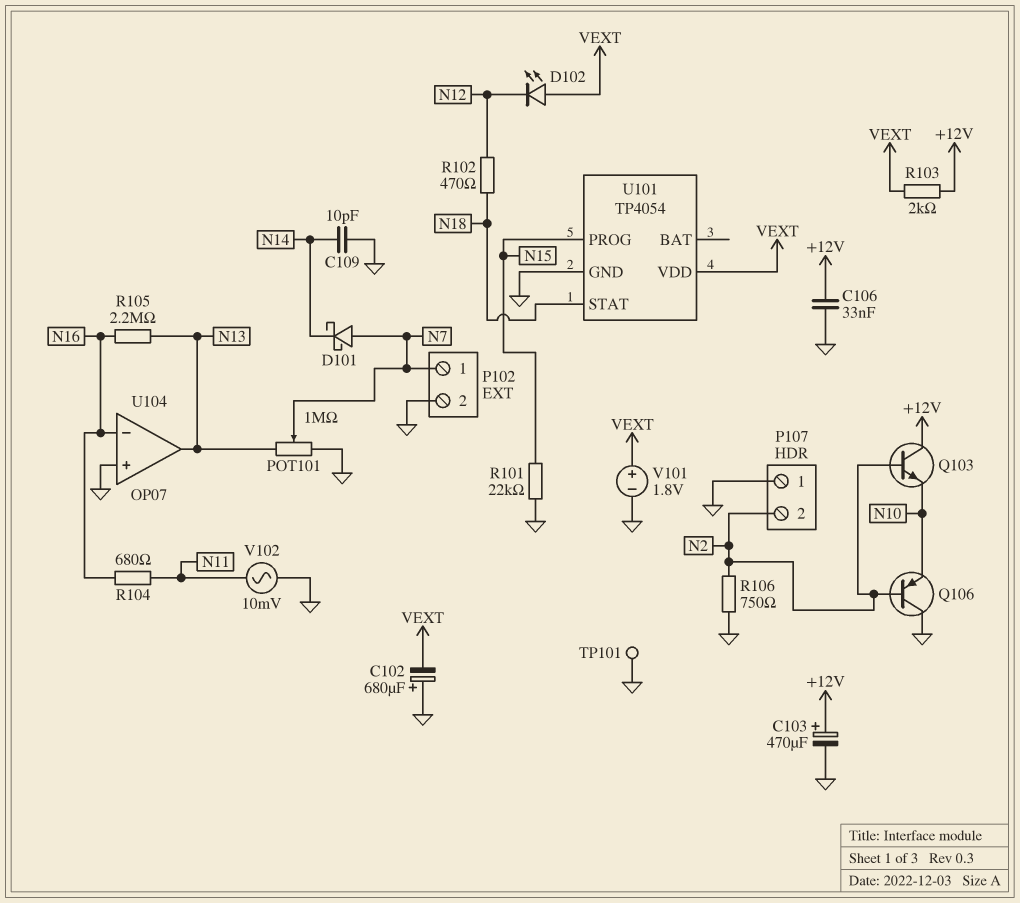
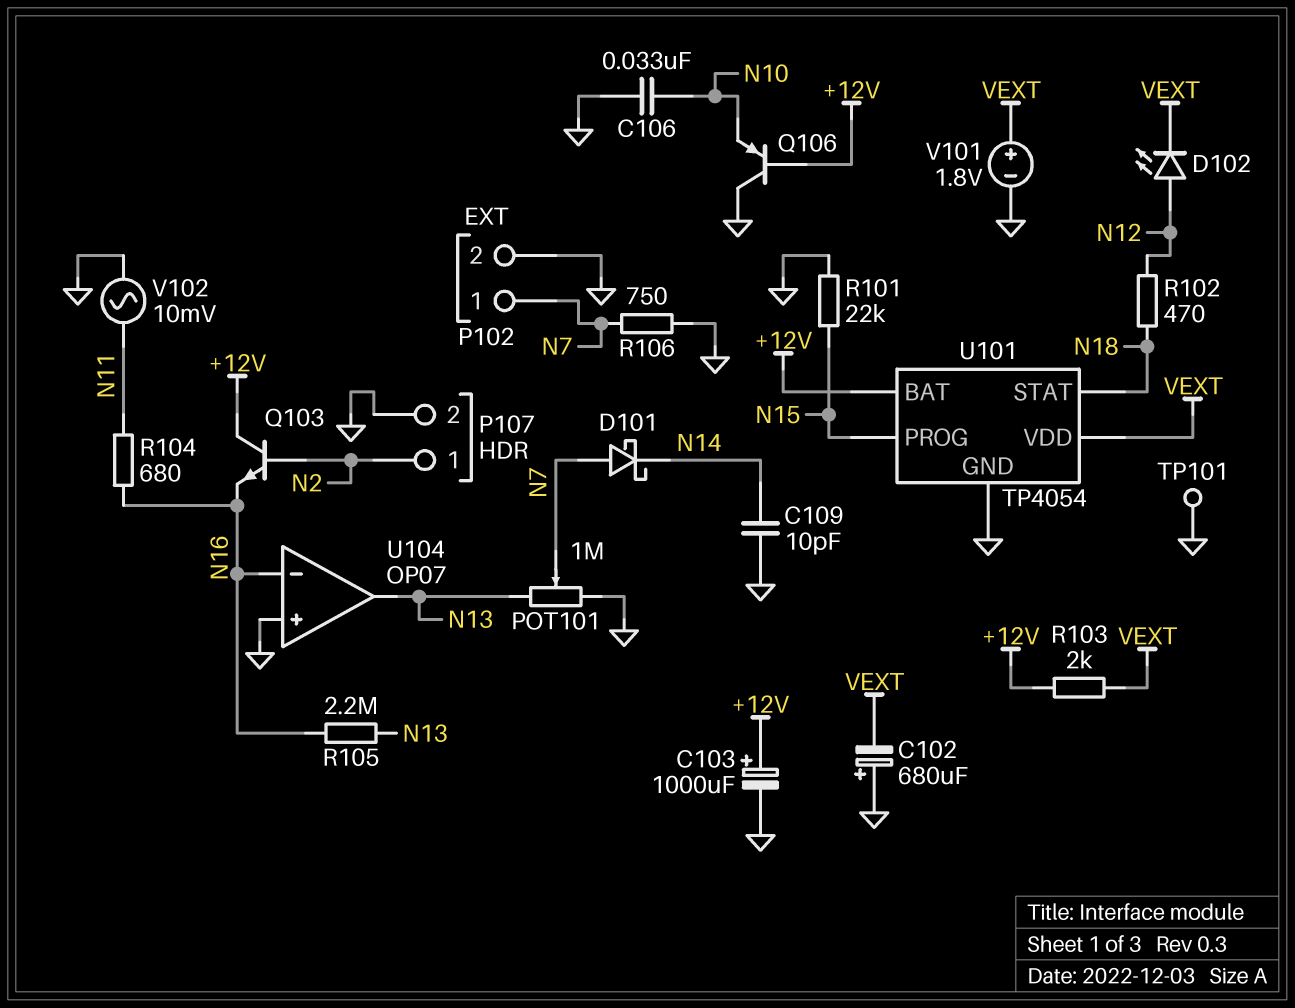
C103: 470uF (plus +12V, minus GND) -> 1000uF (plus +12V, minus GND)
C106: 33nF (+12V, GND) -> 33nF (GND, N10)
D102: LED (A VEXT, K N12) -> LED (A N12, K VEXT)
P107 pin 1: GND -> N2
P107 pin 2: N2 -> GND
Q103: NPN (B N2, C +12V, E N10) -> NPN (B N2, C +12V, E N16)
Q106: PNP (B N2, C GND, E N10) -> PNP (B +12V, C GND, E N10)
R106: 750 (GND, N2) -> 750 (GND, N7)
U101 pin BAT: none -> +12V

